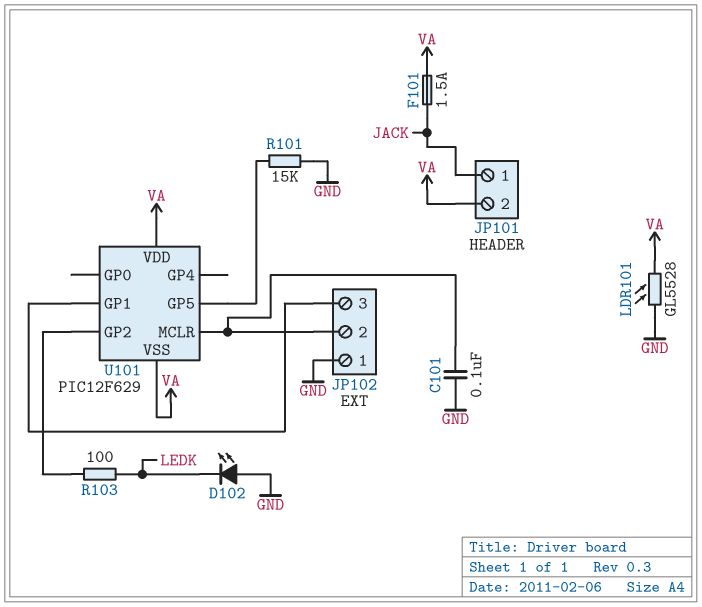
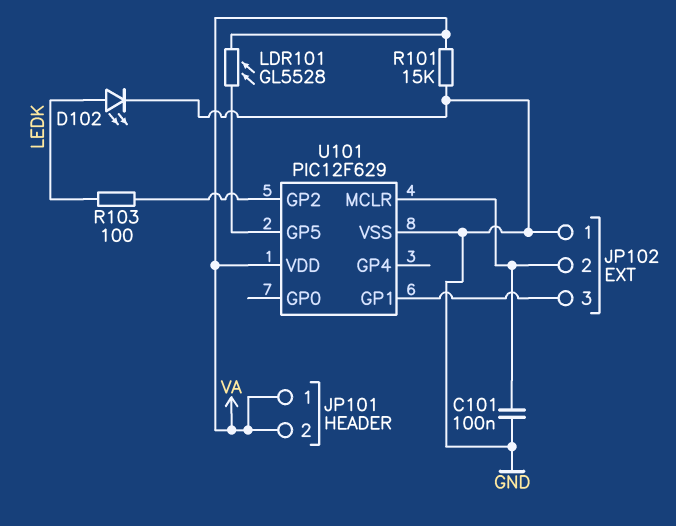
D102: LED (A GND, K LEDK) -> LED (A LEDK, K GND)
F101: 1.5A (JACK, VA) -> none
JP101 pin 1: JACK -> VA
LDR101: GL5528 (GND, VA) -> GL5528 (U101/GP5, VA)
R101: 15k (GND, U101/GP5) -> 15k (GND, VA)
U101 pin VSS: VA -> GND

